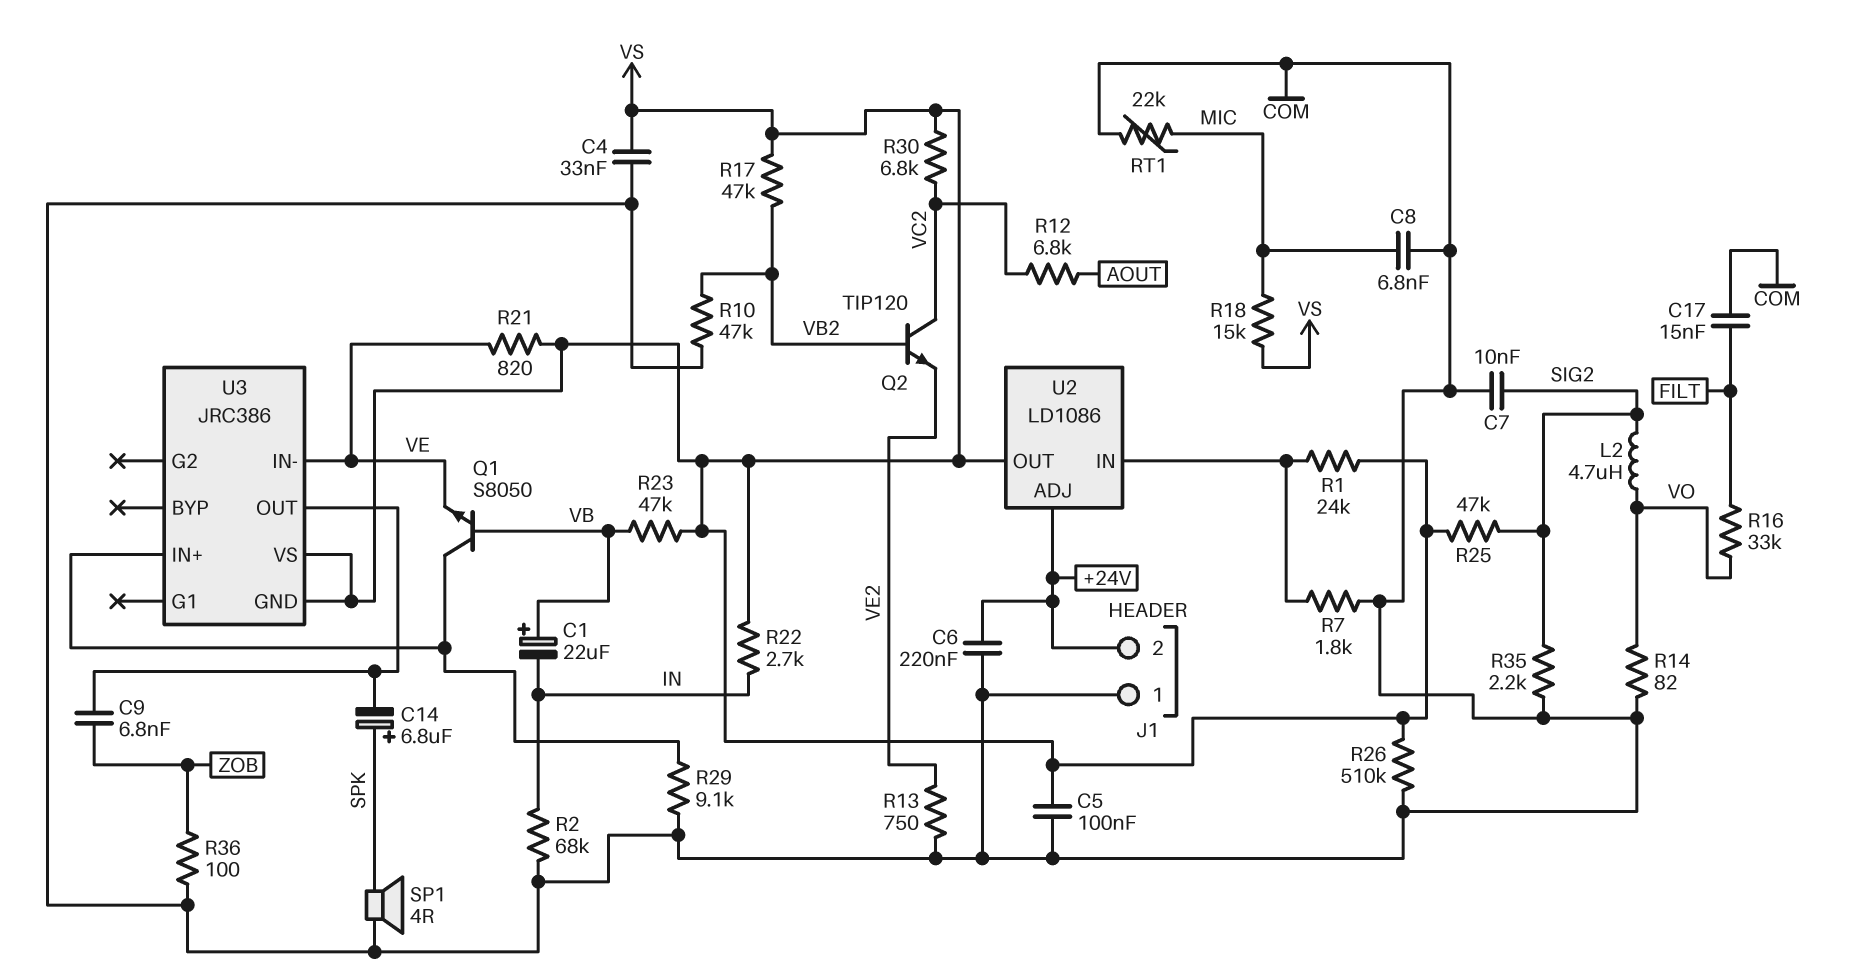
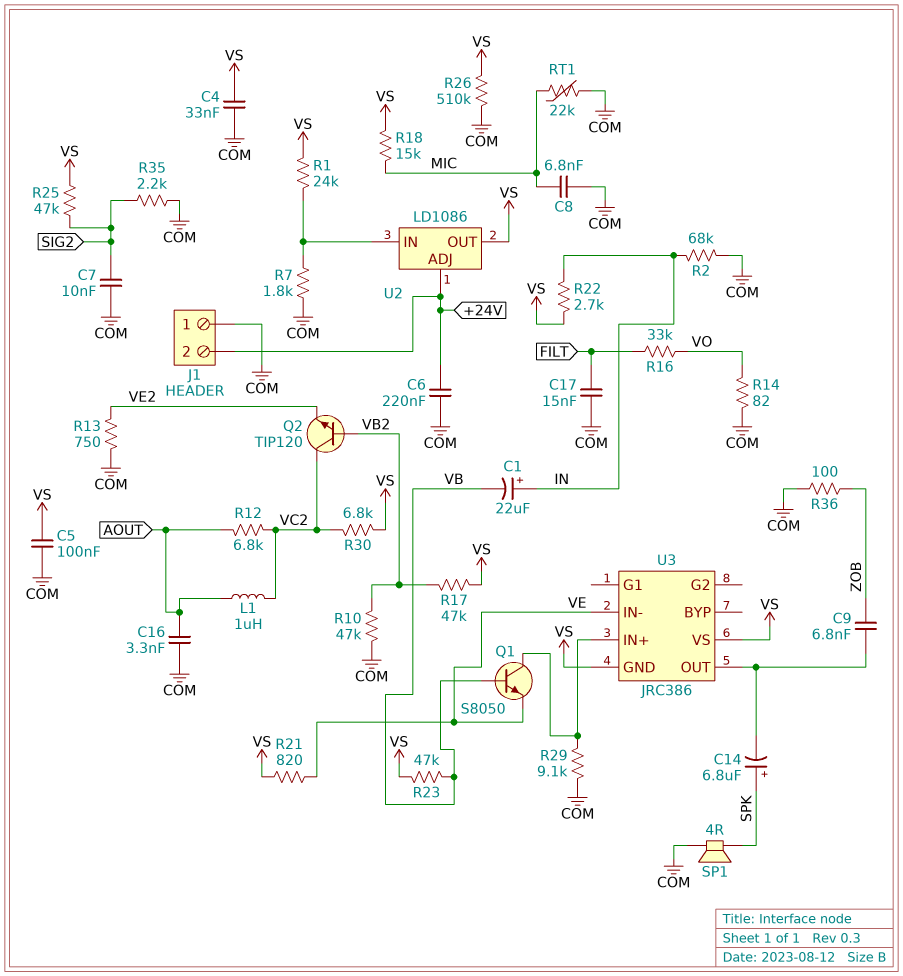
C1: 22uF (plus VB, minus IN) -> 22uF (plus IN, minus VB)
C16: none -> 3.3nF (AOUT, COM)
L1: none -> 1uH (AOUT, VC2)
L2: 4.7uH (SIG2, VO) -> none

